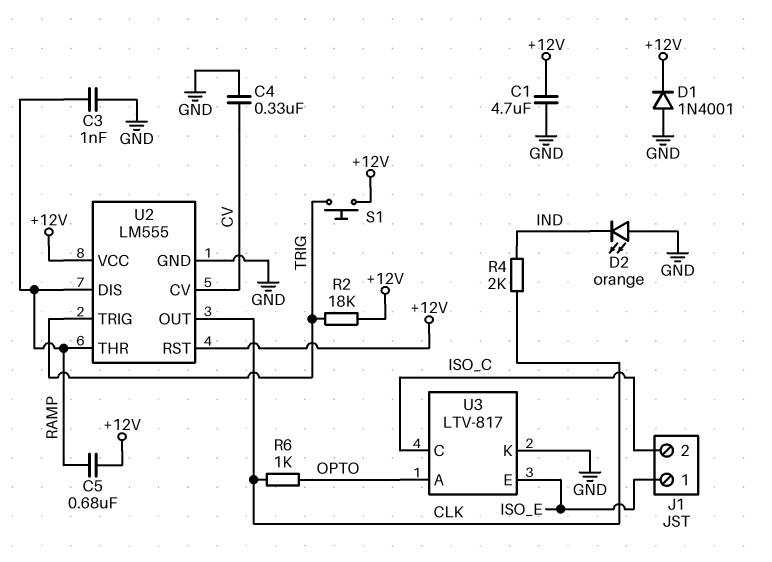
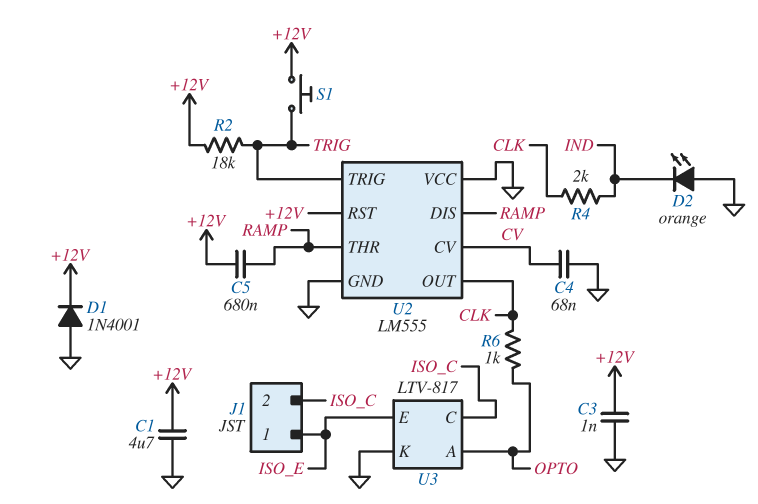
C3: 1nF (GND, RAMP) -> 1nF (+12V, GND)
C4: 330nF (CV, GND) -> 68nF (CV, GND)
U2 pin VCC: +12V -> GND

